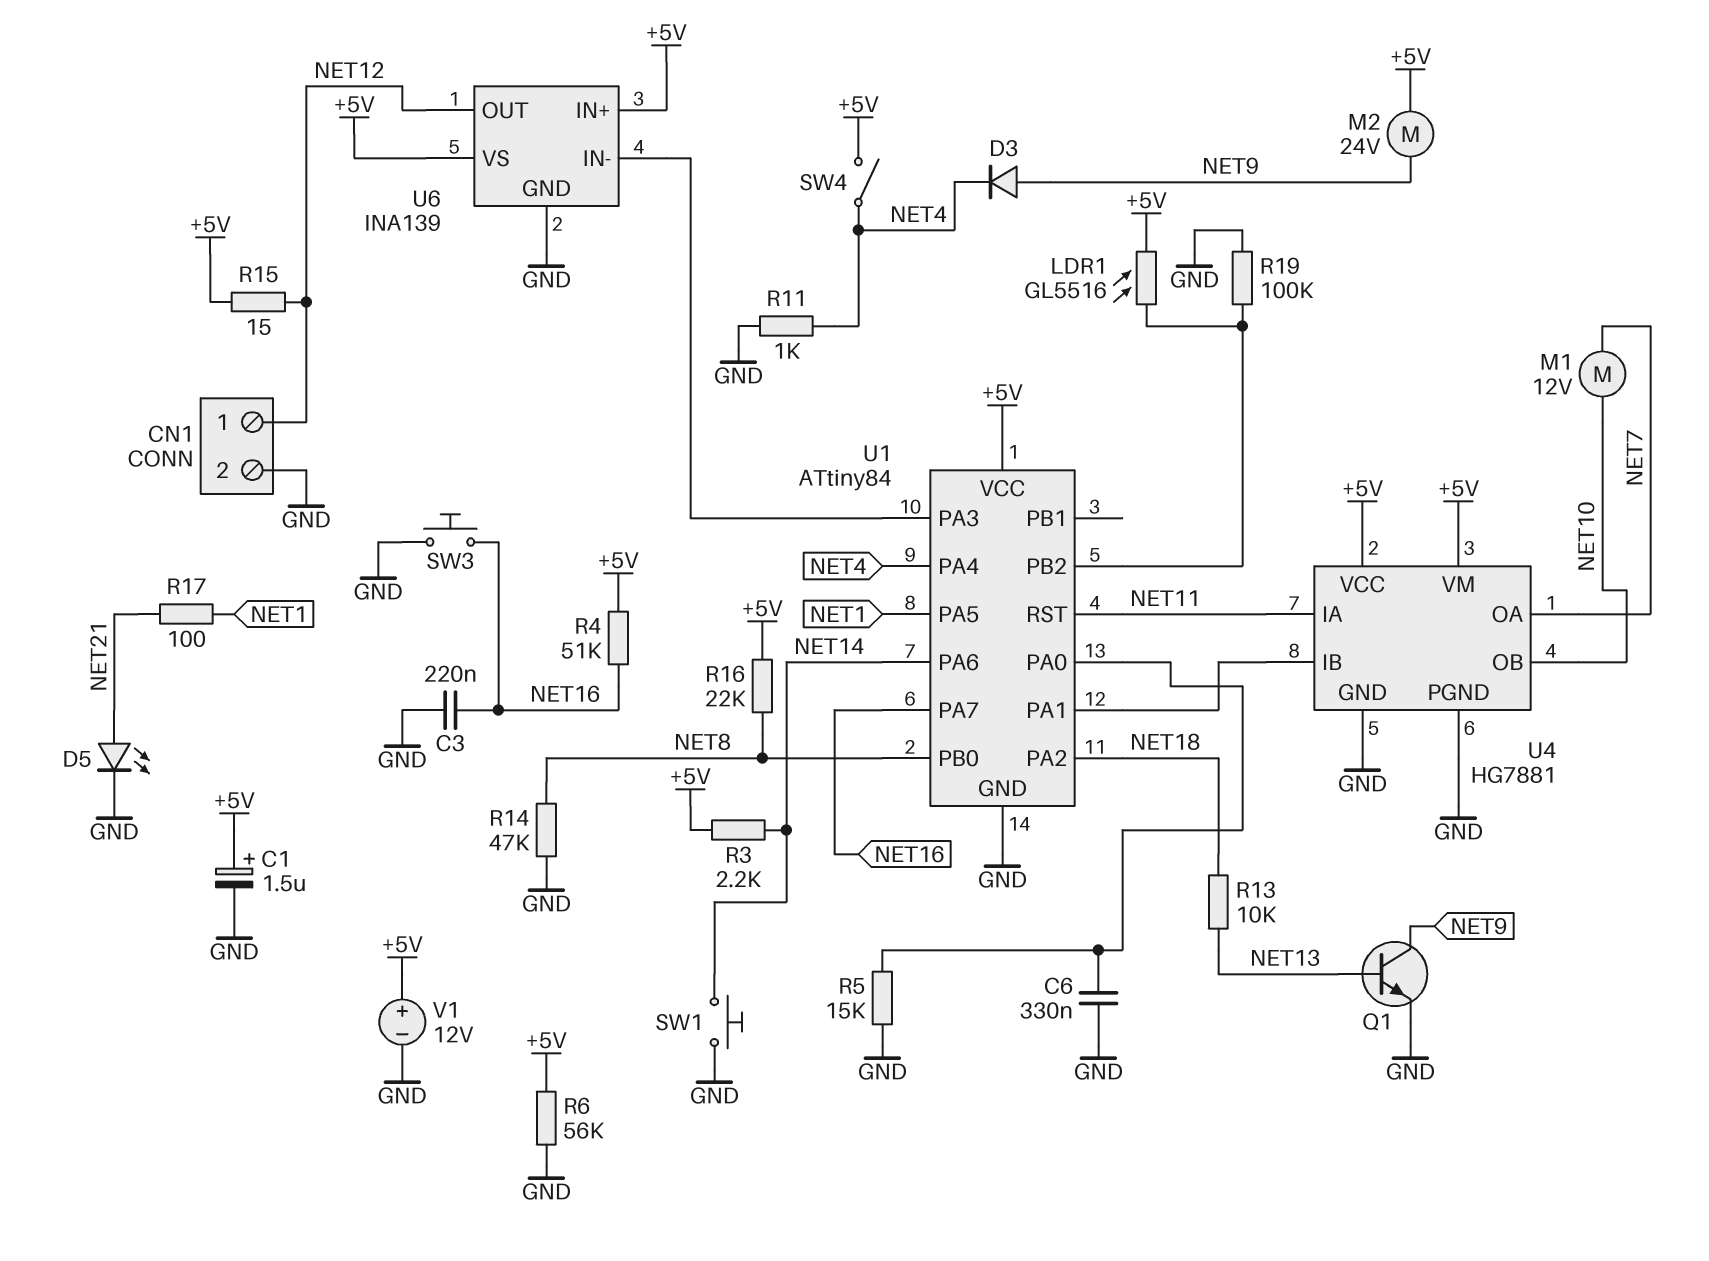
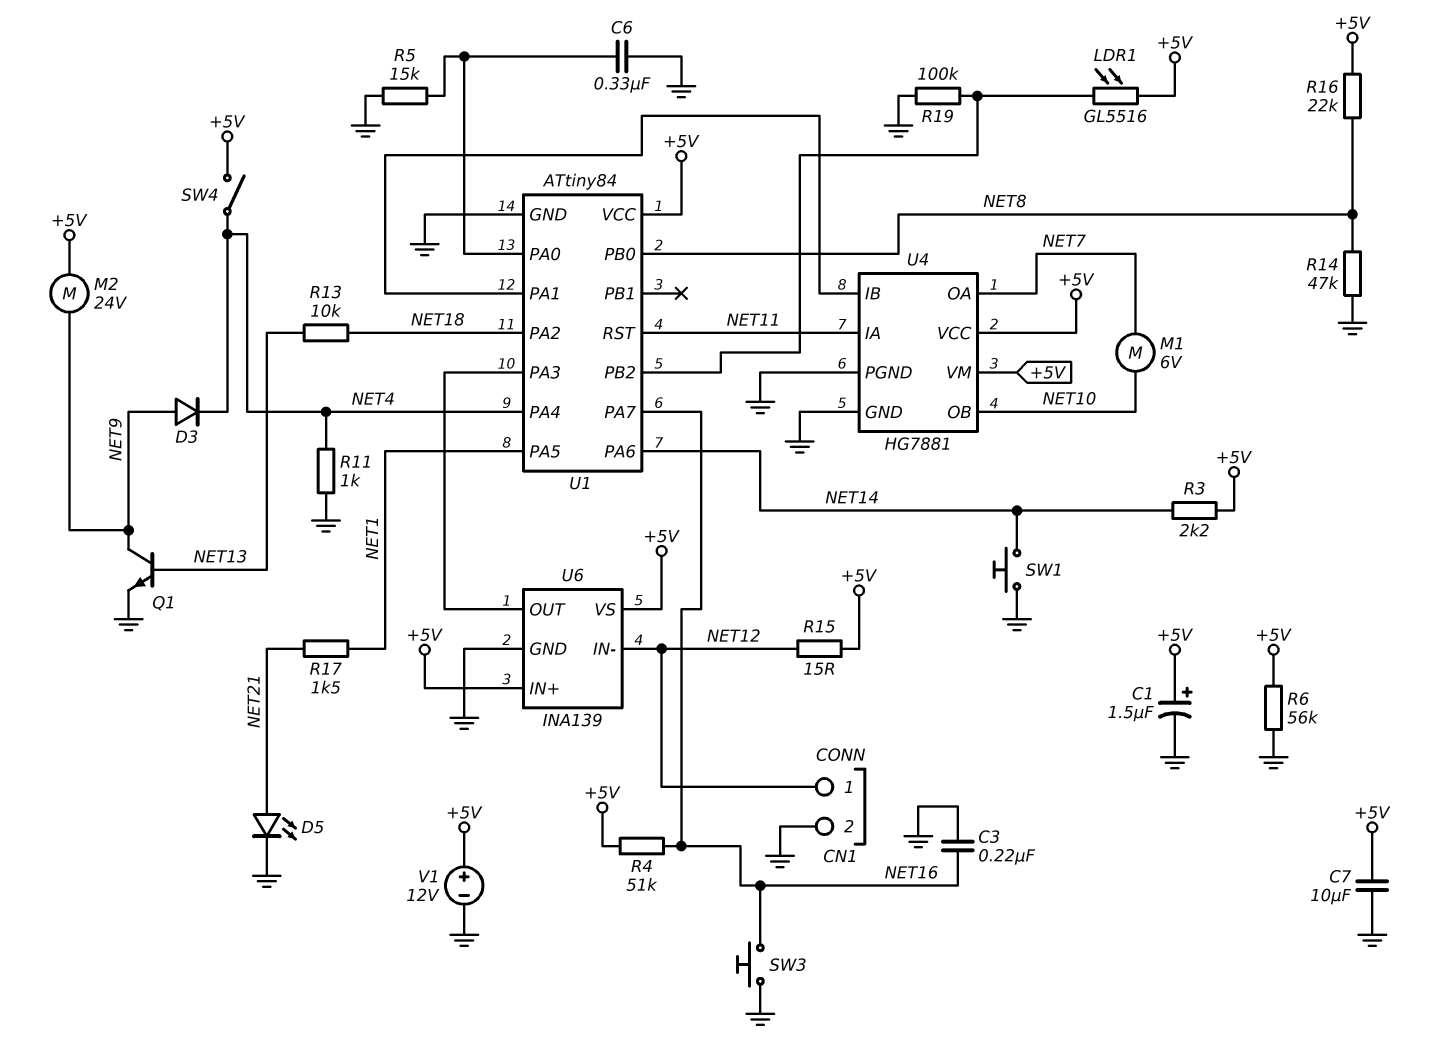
C7: none -> 10uF (+5V, GND)
M1: motor 12V (NET7, NET10) -> motor 6V (NET7, NET10)
R17: 100 (NET1, NET21) -> 1.5k (NET1, NET21)
U6 pin IN-: U1/PA3 -> NET12
U6 pin OUT: NET12 -> U1/PA3

